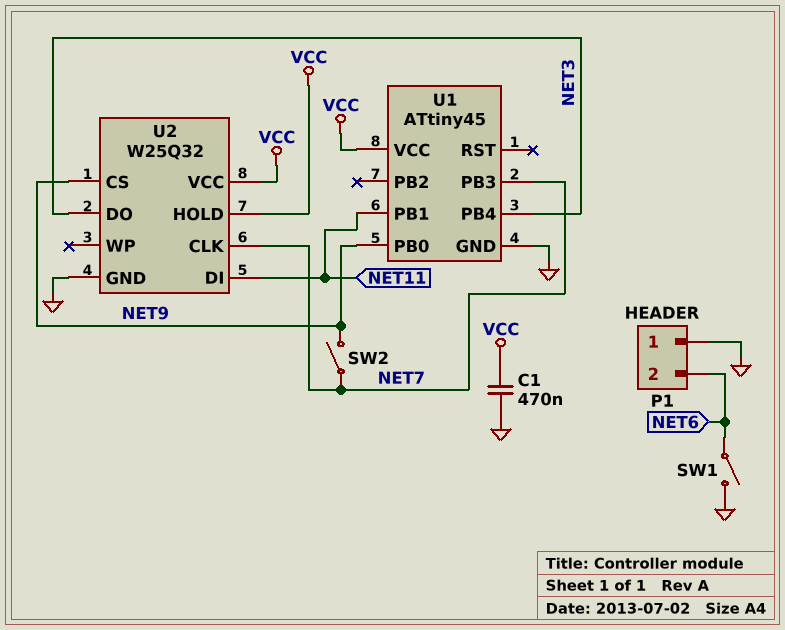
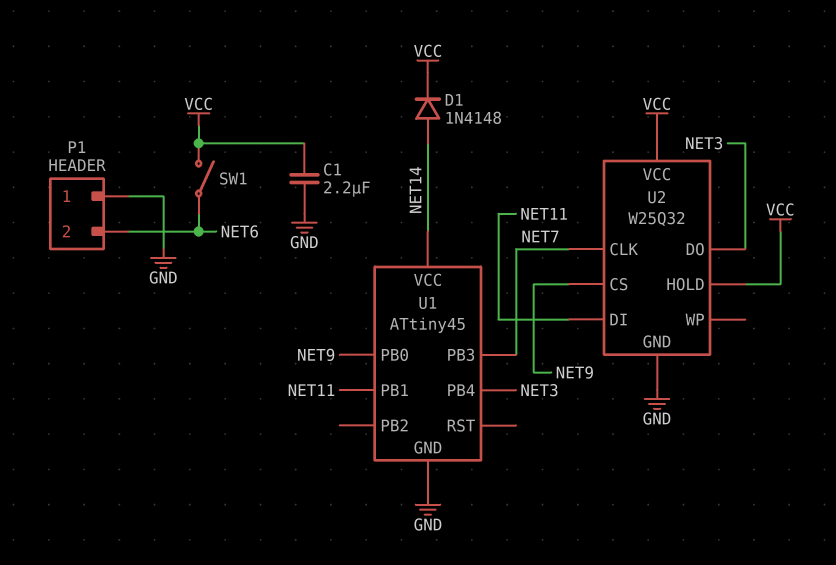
C1: 470nF (GND, VCC) -> 2.2uF (GND, VCC)
D1: none -> diode 1N4148 (A NET14, K VCC)
SW1: switch (GND, NET6) -> switch (NET6, VCC)
SW2: switch (NET7, NET9) -> none
U1 pin VCC: VCC -> NET14

